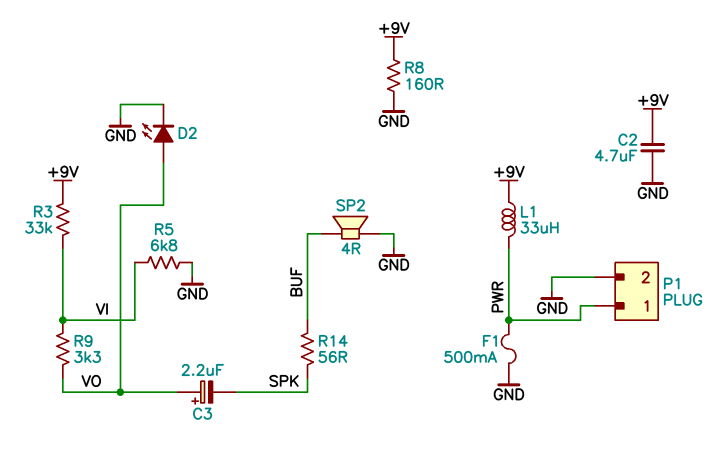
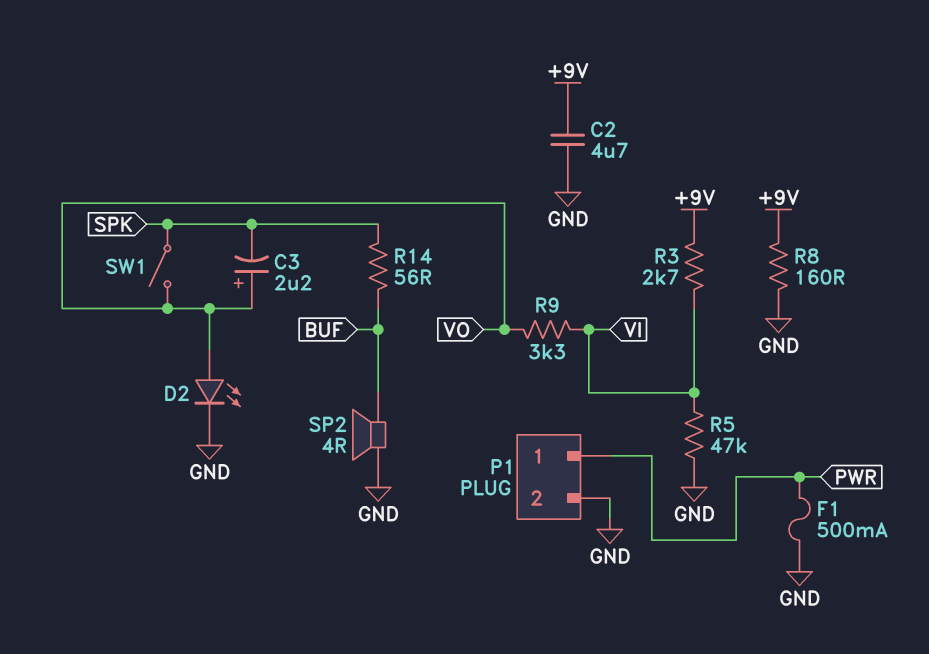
L1: 33uH (+9V, PWR) -> none
R3: 33k (+9V, VI) -> 2.7k (+9V, VI)
R5: 6.8k (GND, VI) -> 47k (GND, VI)
SW1: none -> switch (SPK, VO)

